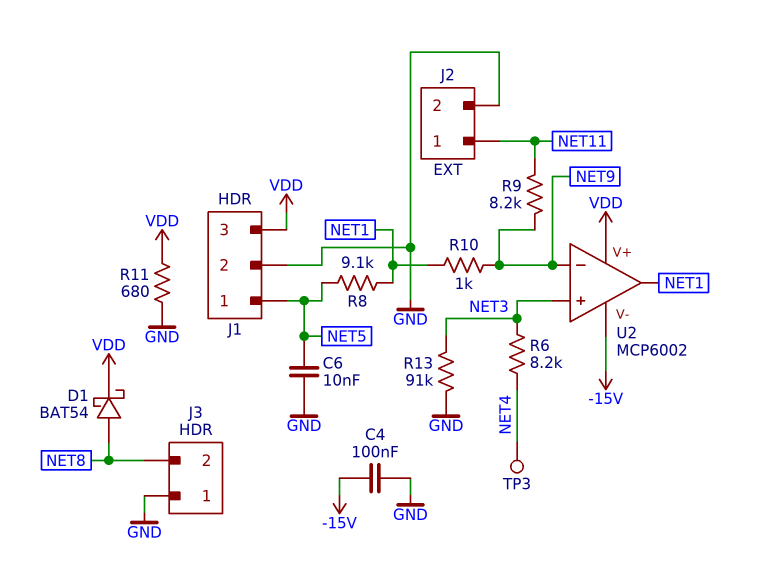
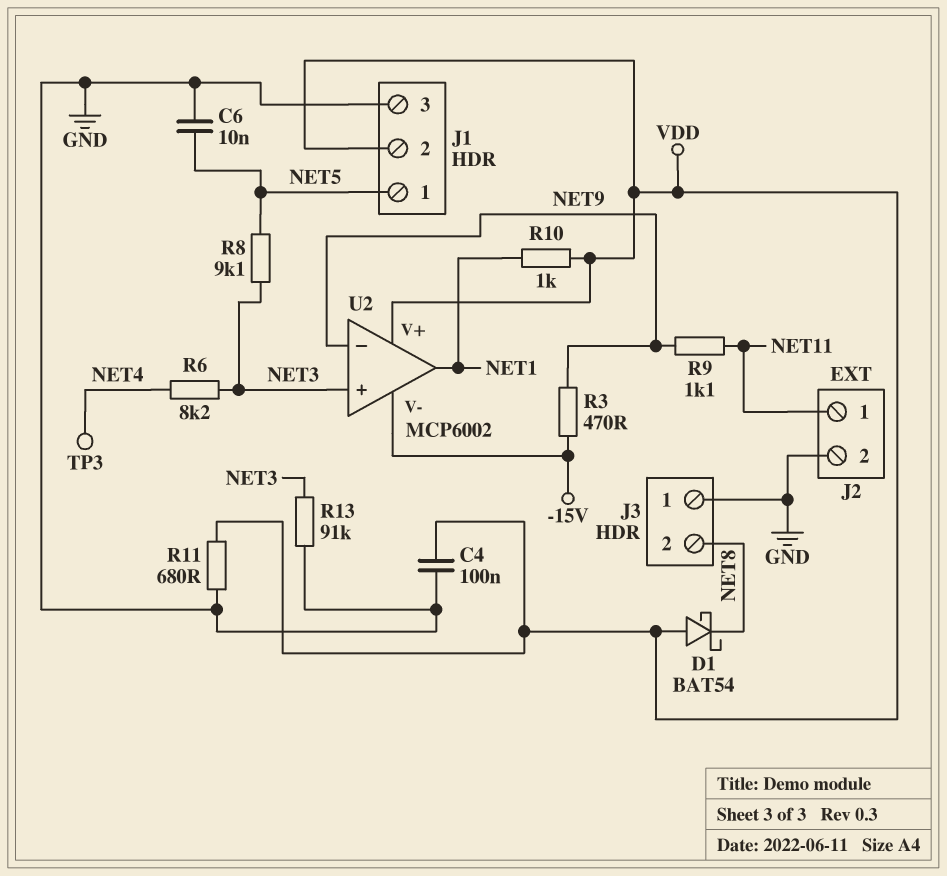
C4: 100nF (-15V, GND) -> 100nF (GND, VDD)
D1: schottky BAT54 (A NET8, K VDD) -> schottky BAT54 (A VDD, K NET8)
J1 pin 2: GND -> VDD
J1 pin 3: VDD -> GND
R3: none -> 470 (-15V, NET9)
R8: 9.1k (NET1, NET5) -> 9.1k (NET3, NET5)
R9: 8.2k (NET9, NET11) -> 1.1k (NET9, NET11)
R10: 1k (NET1, NET9) -> 1k (NET1, VDD)

